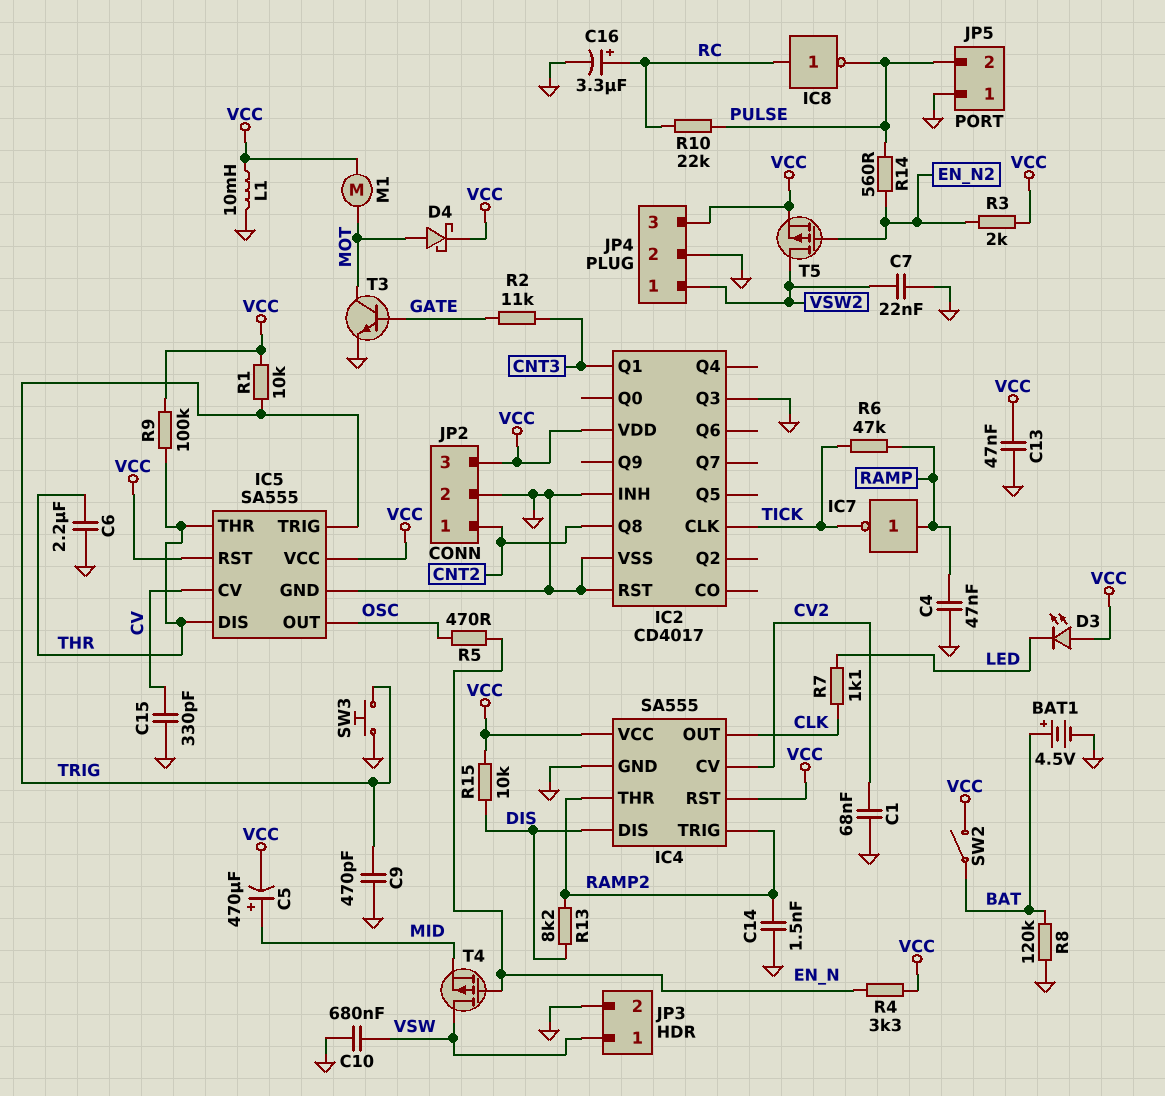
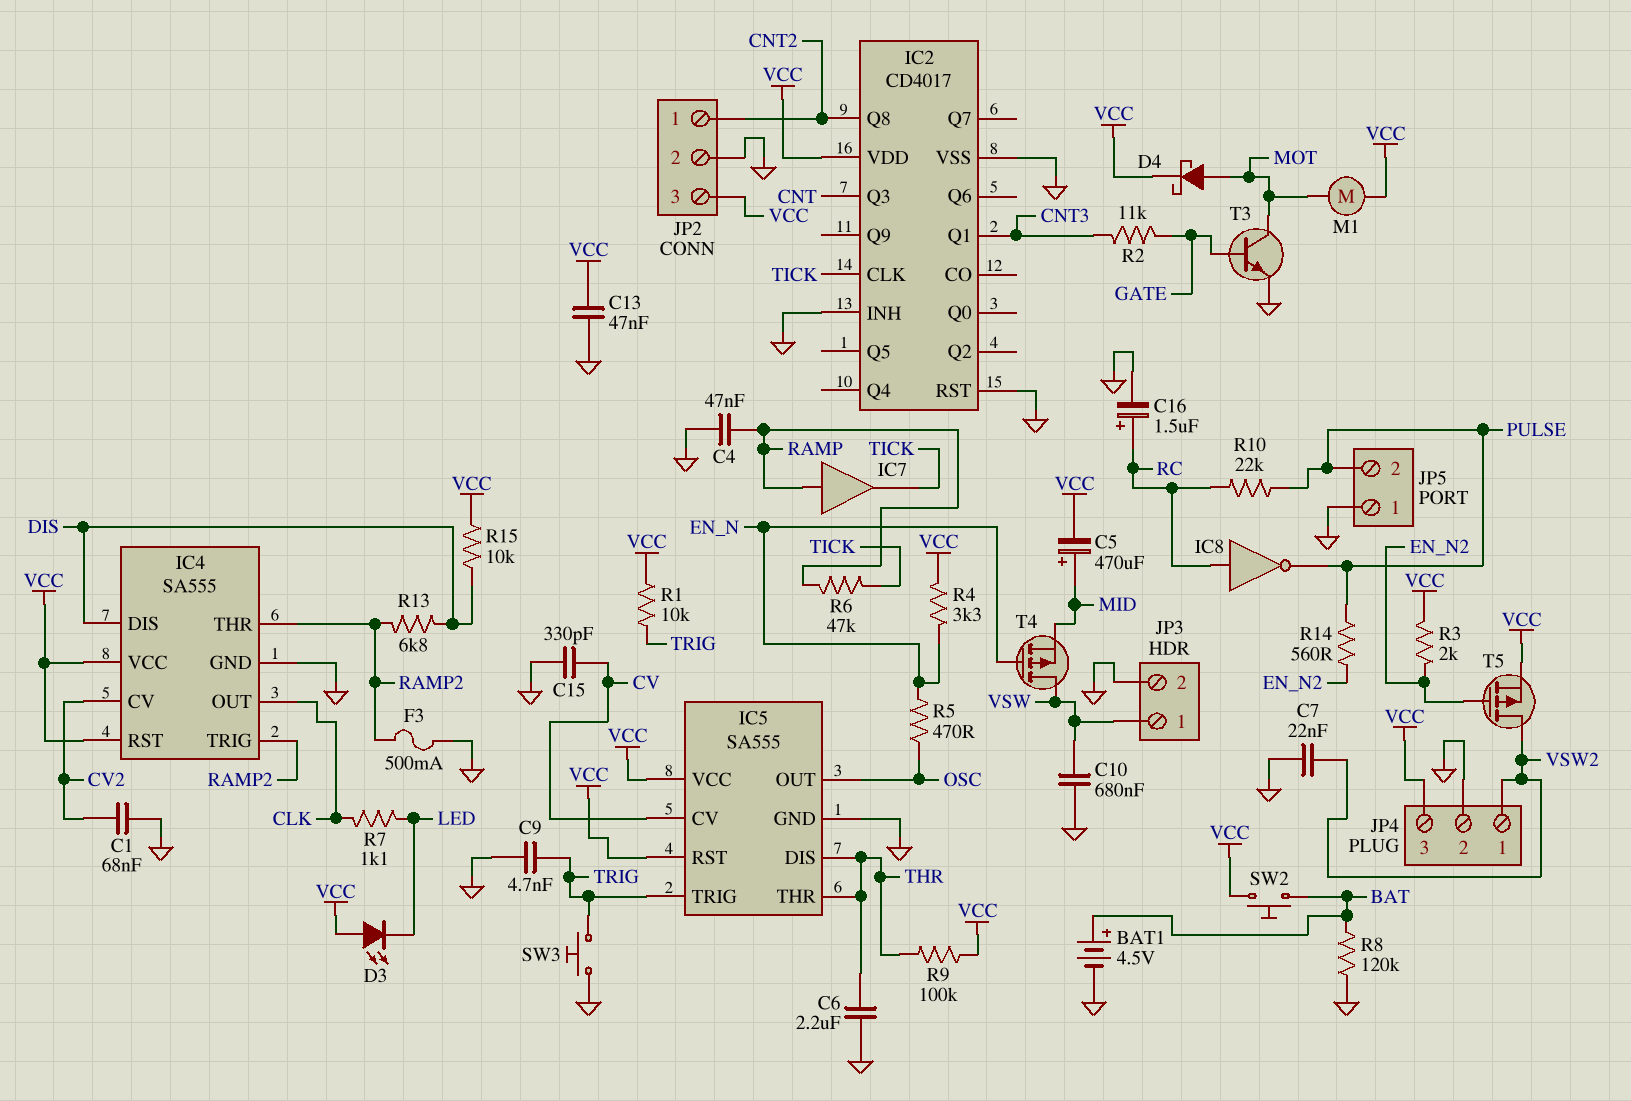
C9: 470pF (GND, TRIG) -> 4.7nF (GND, TRIG)
C14: 1.5nF (GND, RAMP2) -> none
C16: 3.3uF (plus RC, minus GND) -> 1.5uF (plus RC, minus GND)
F3: none -> 500mA (GND, RAMP2)
IC2 pin Q3: GND -> CNT
IC7: NOT (in RAMP, out TICK) -> buffer (in RAMP, out TICK)
L1: 10mH (GND, VCC) -> none
R13: 8.2k (DIS, RAMP2) -> 6.8k (DIS, RAMP2)
SW2: switch (BAT, VCC) -> button (BAT, VCC)

